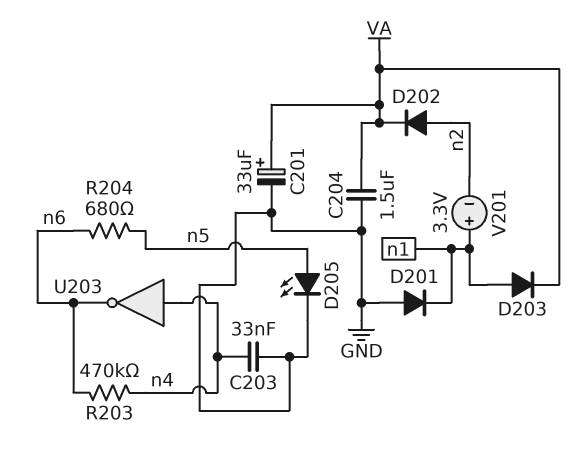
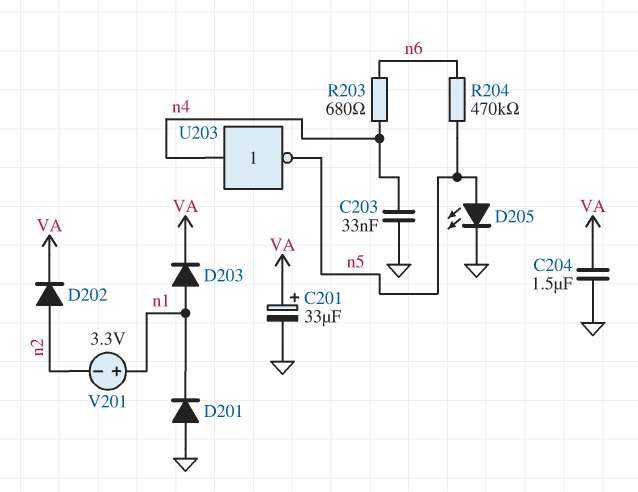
R203: 470k (n4, n6) -> 680 (n4, n6)
R204: 680 (n5, n6) -> 470k (n5, n6)
U203: NOT (in n4, out n6) -> NOT (in n4, out n5)

